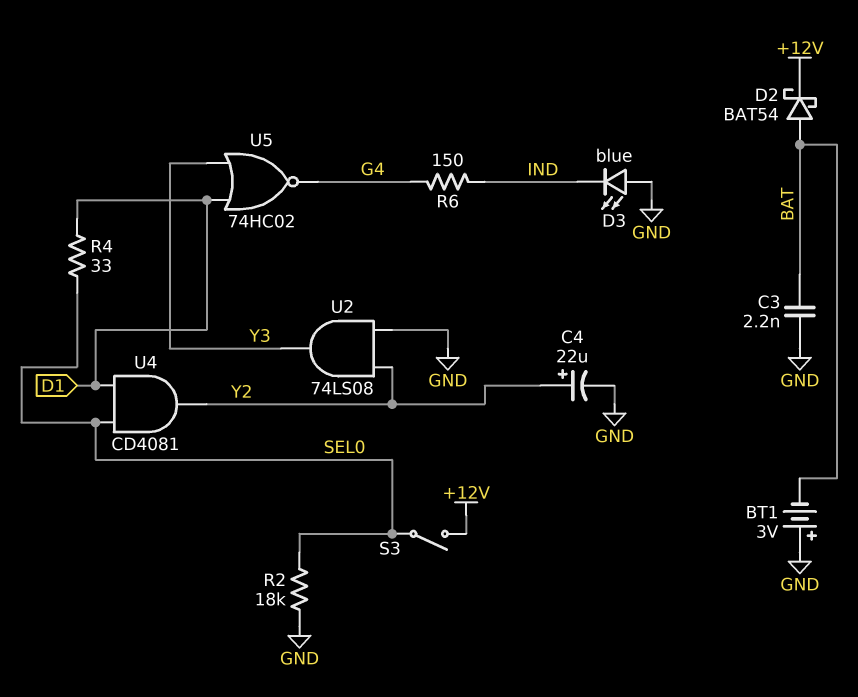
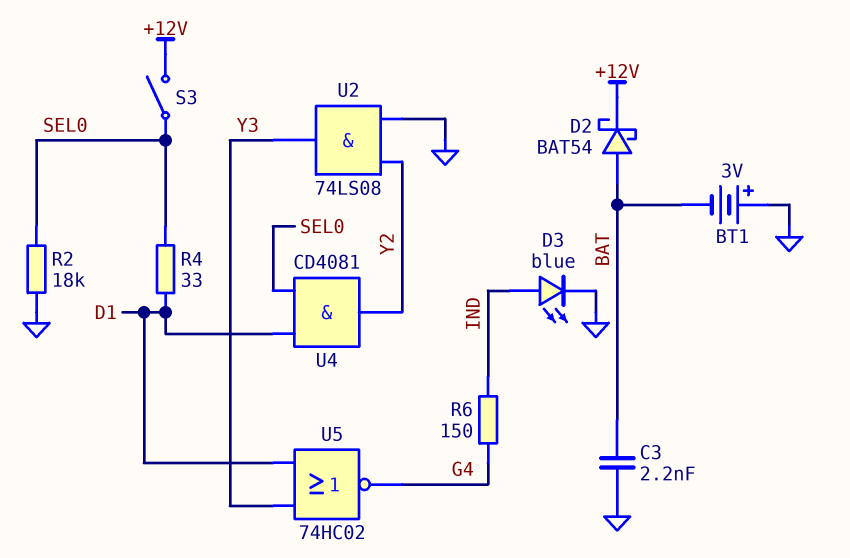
C4: 22uF (plus Y2, minus GND) -> none
D3: LED blue (A GND, K IND) -> LED blue (A IND, K GND)

